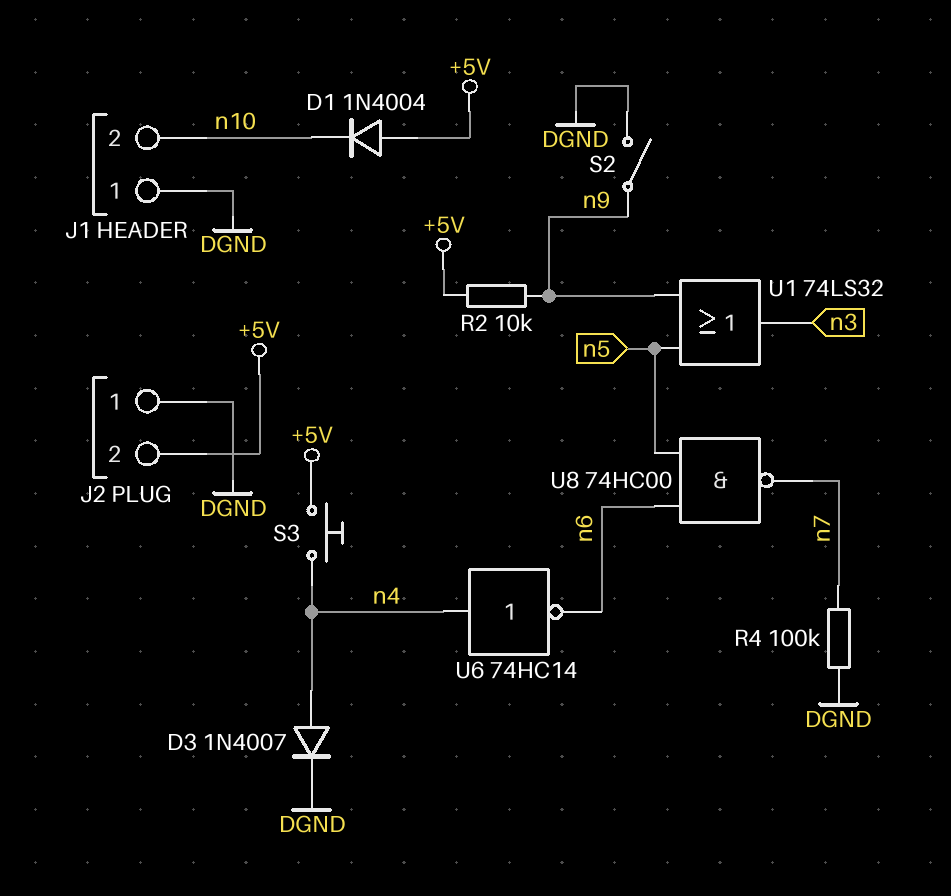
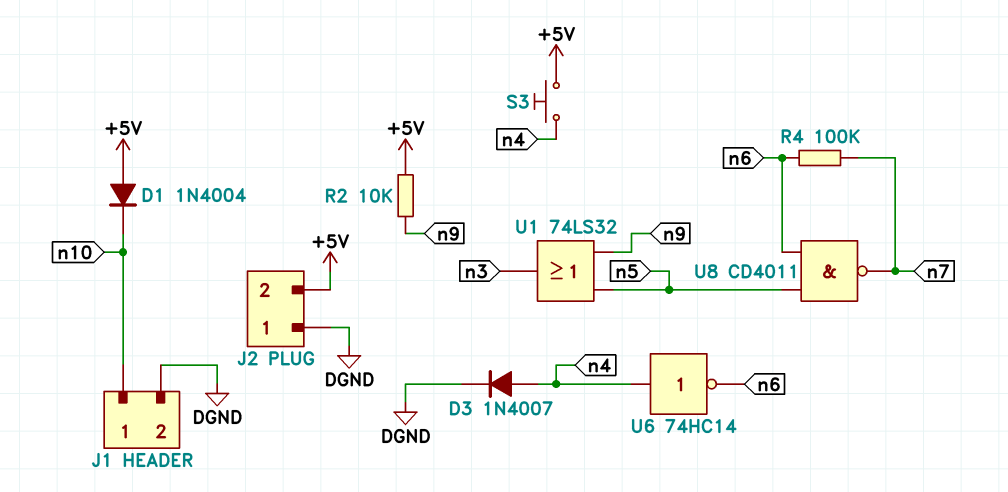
J1 pin 1: DGND -> n10
J1 pin 2: n10 -> DGND
R4: 100k (DGND, n7) -> 100k (n6, n7)
S2: switch (DGND, n9) -> none
U8: NAND 74HC00 (in n5, in n6, out n7) -> NAND CD4011 (in n5, in n6, out n7)

